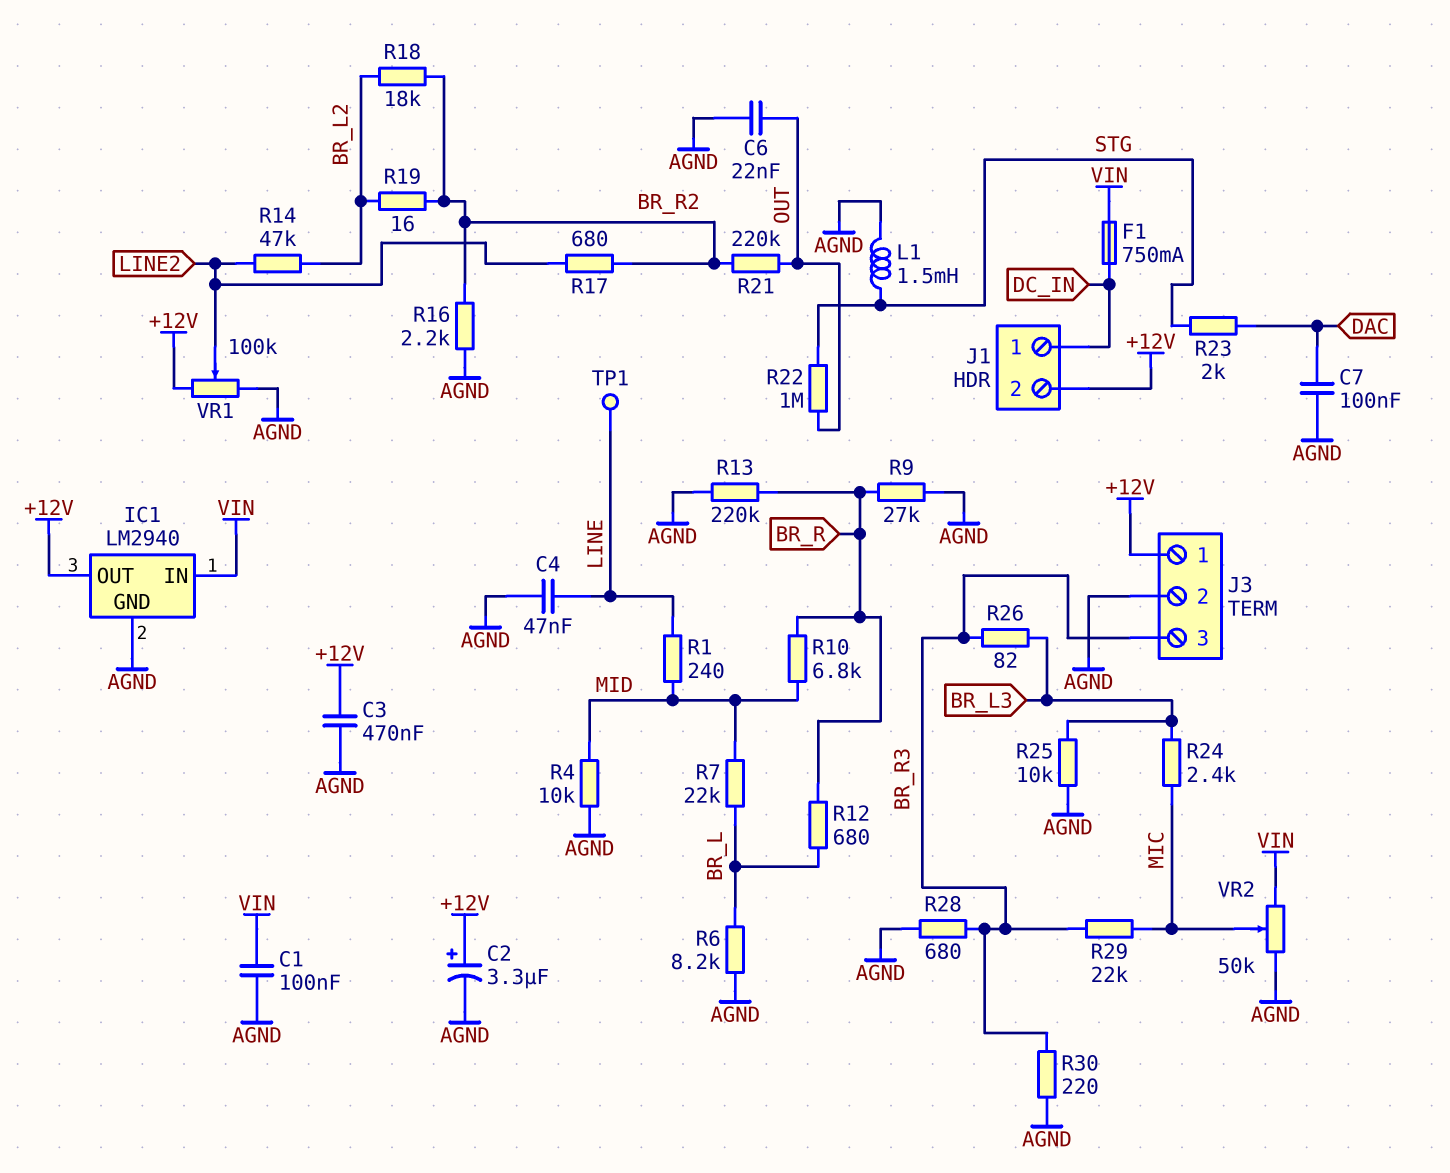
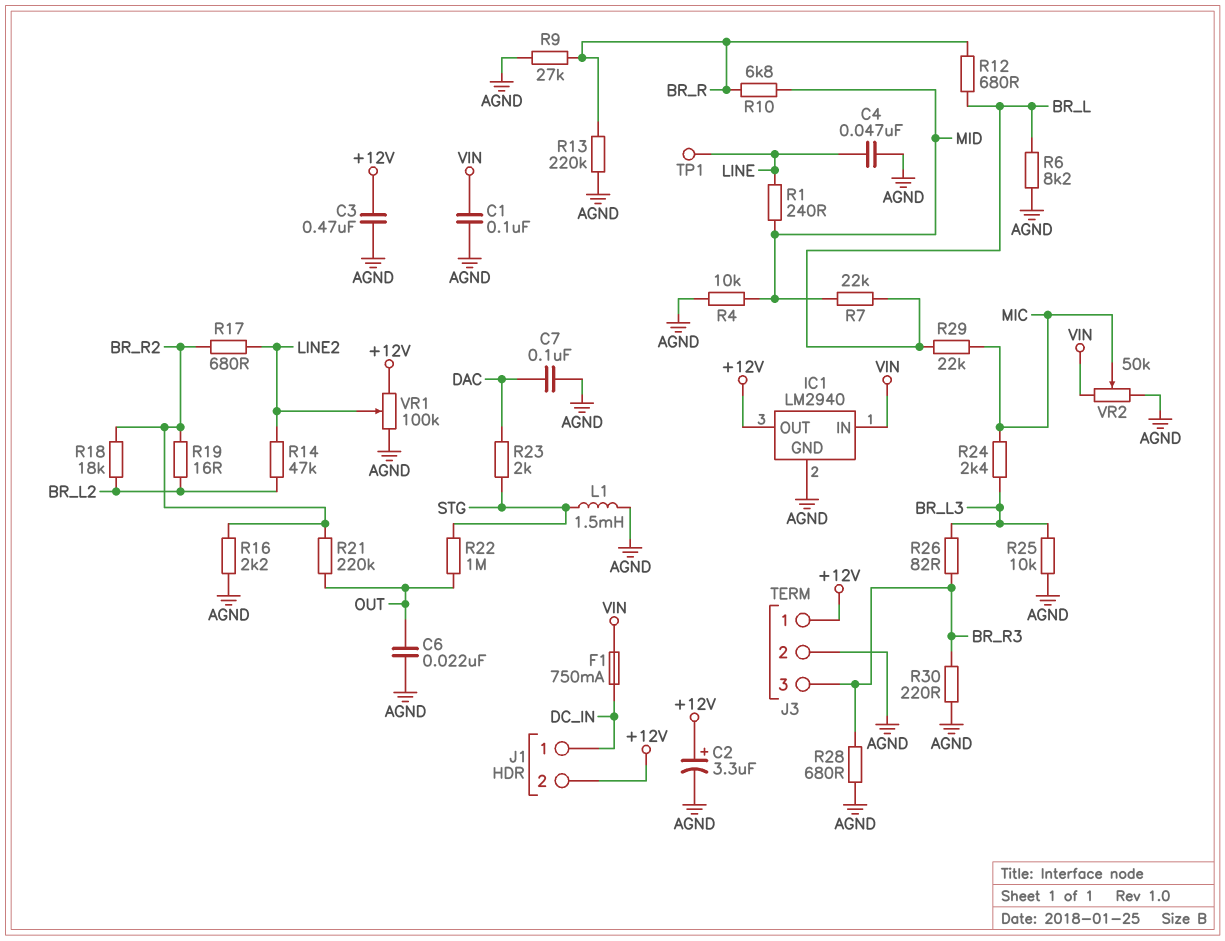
R29: 22k (BR_R3, MIC) -> 22k (BR_L, MIC)

